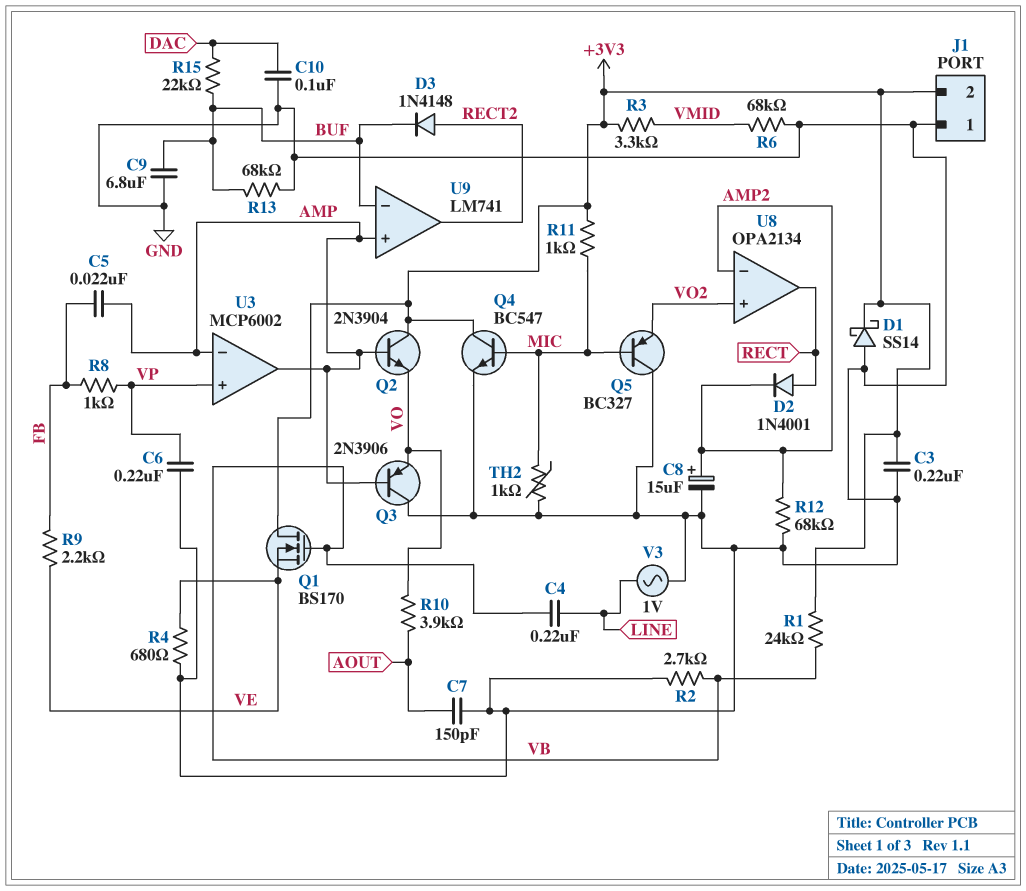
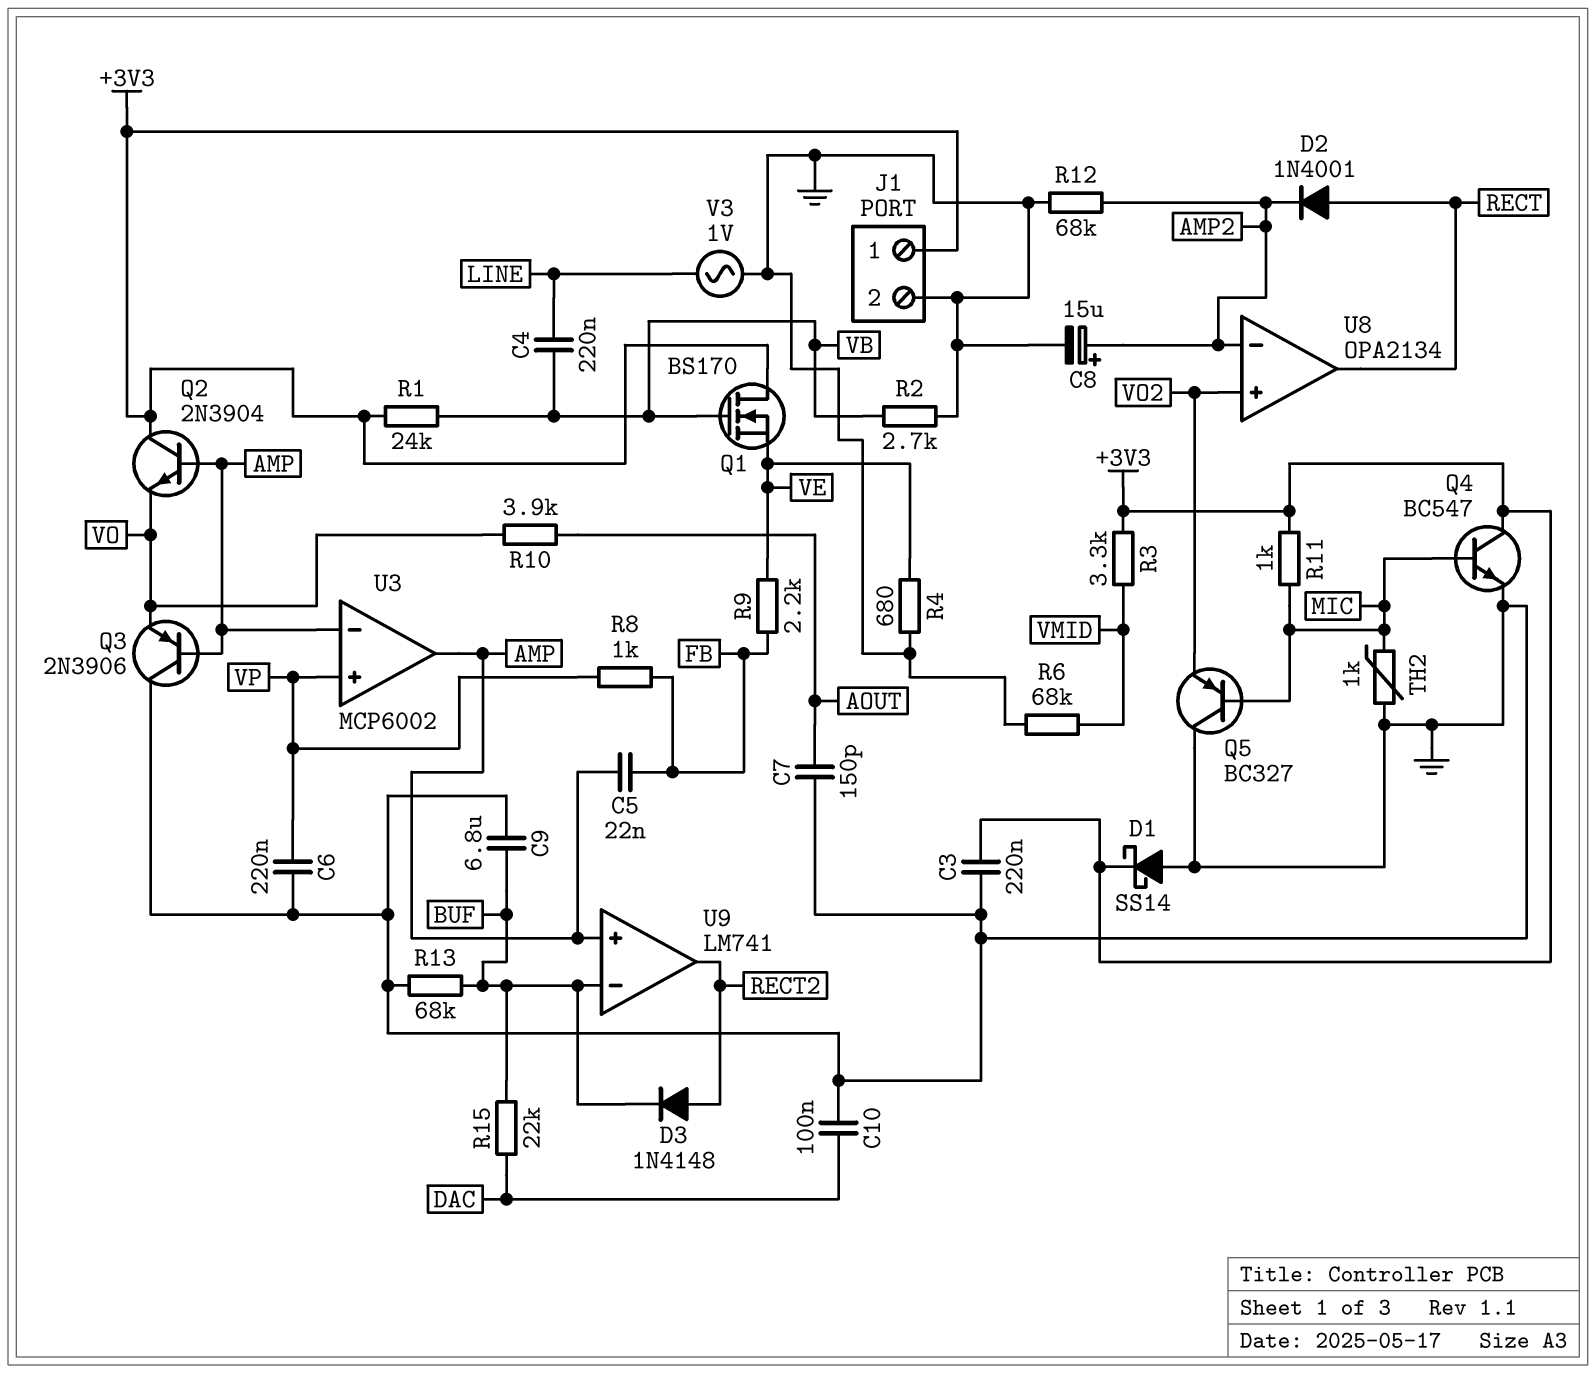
J1 pin 1: GND -> +3V3
J1 pin 2: +3V3 -> GND

